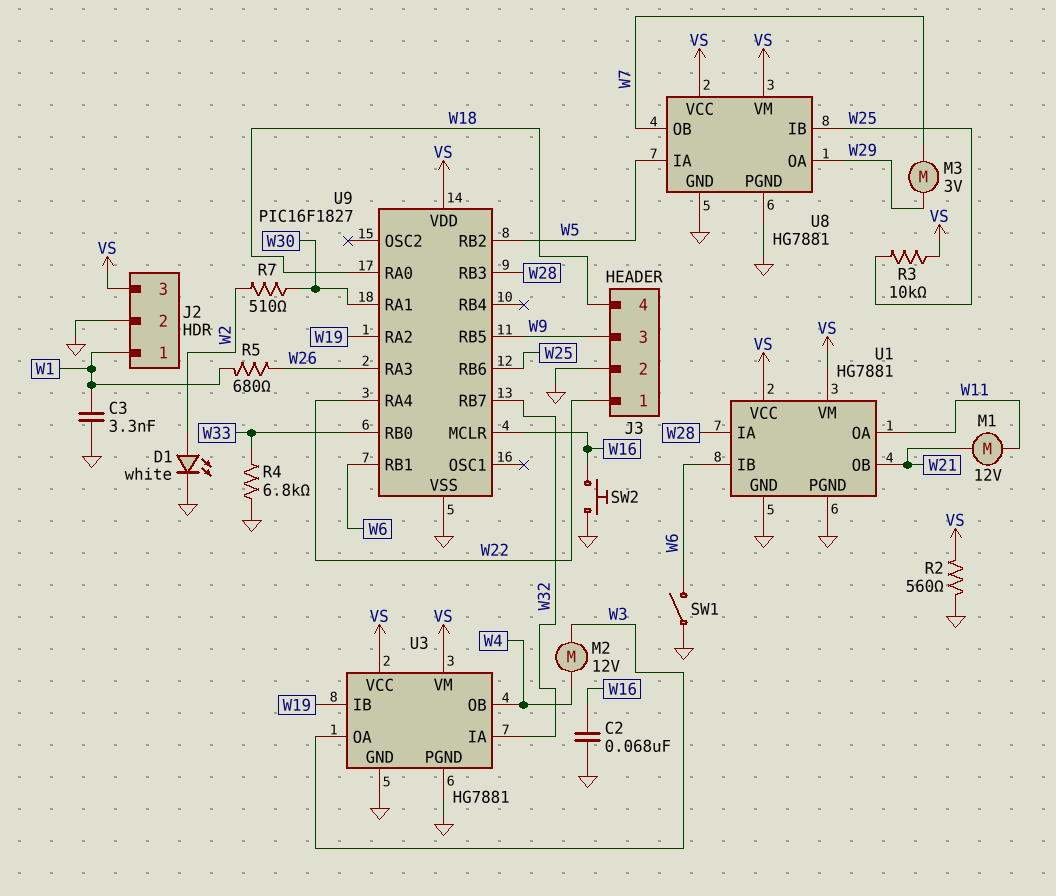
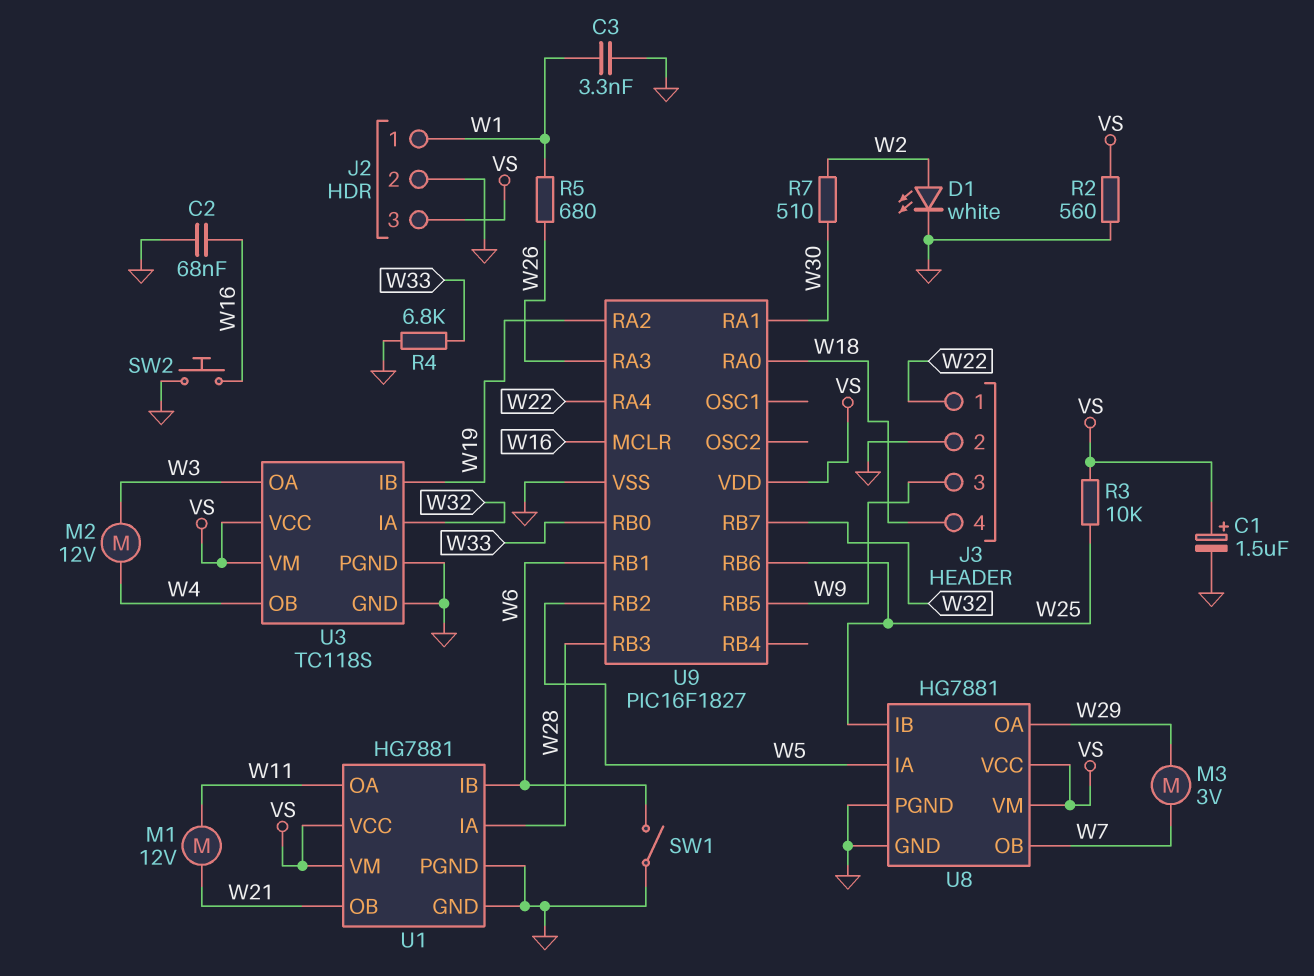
C1: none -> 1.5uF (plus VS, minus GND)
U3: HG7881 -> TC118S

